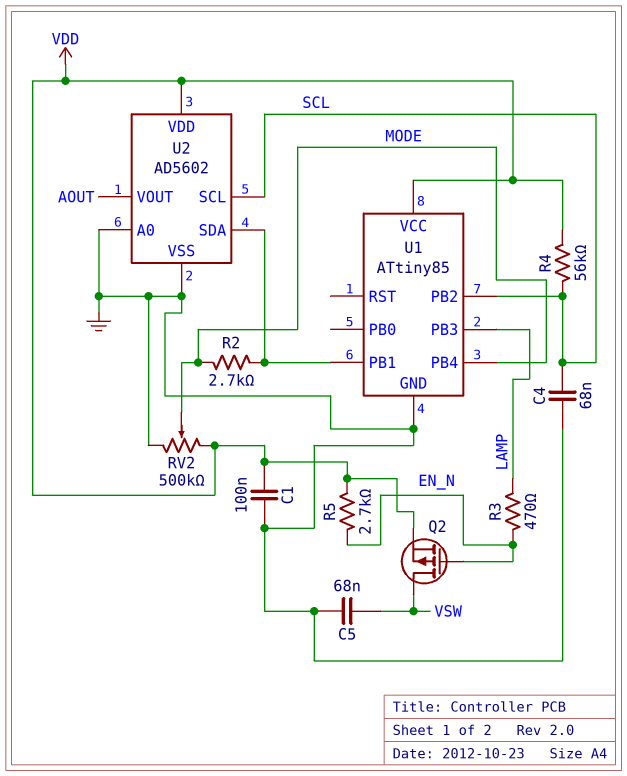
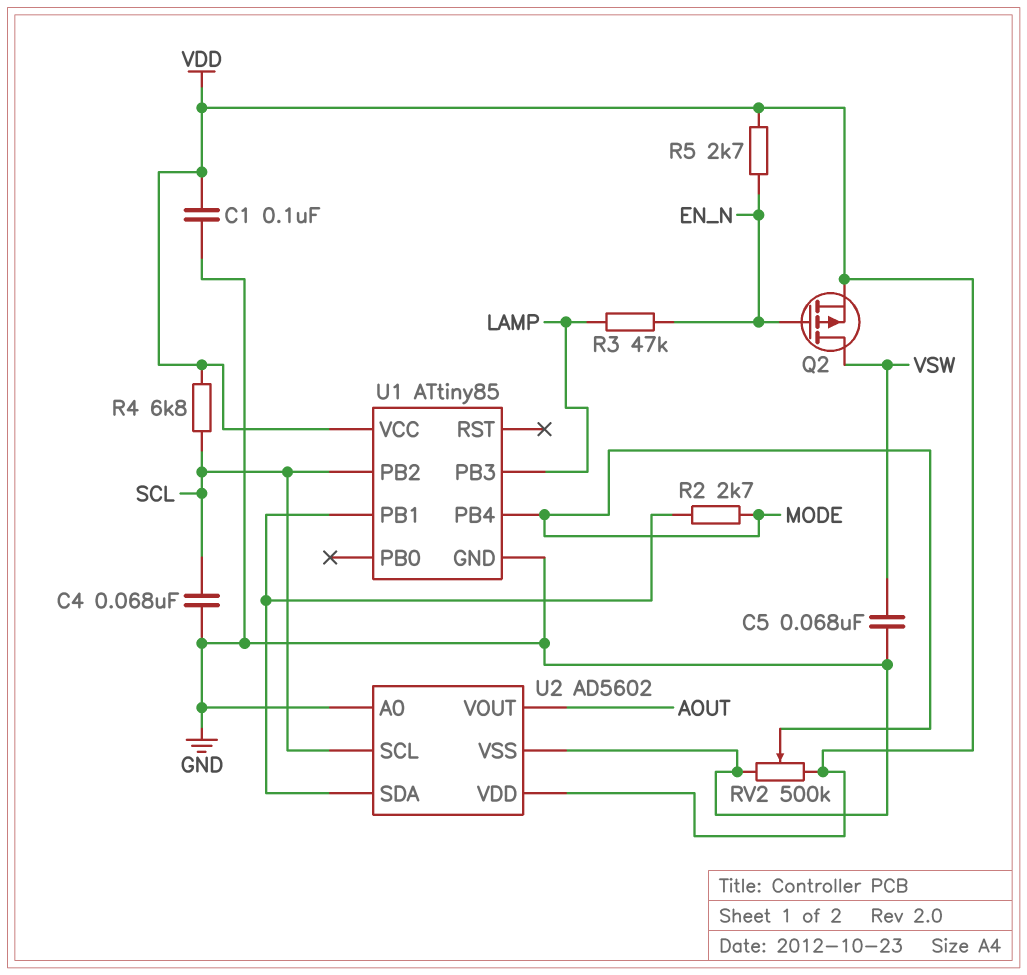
R3: 470 (EN_N, LAMP) -> 47k (EN_N, LAMP)
R4: 56k (SCL, VDD) -> 6.8k (SCL, VDD)

